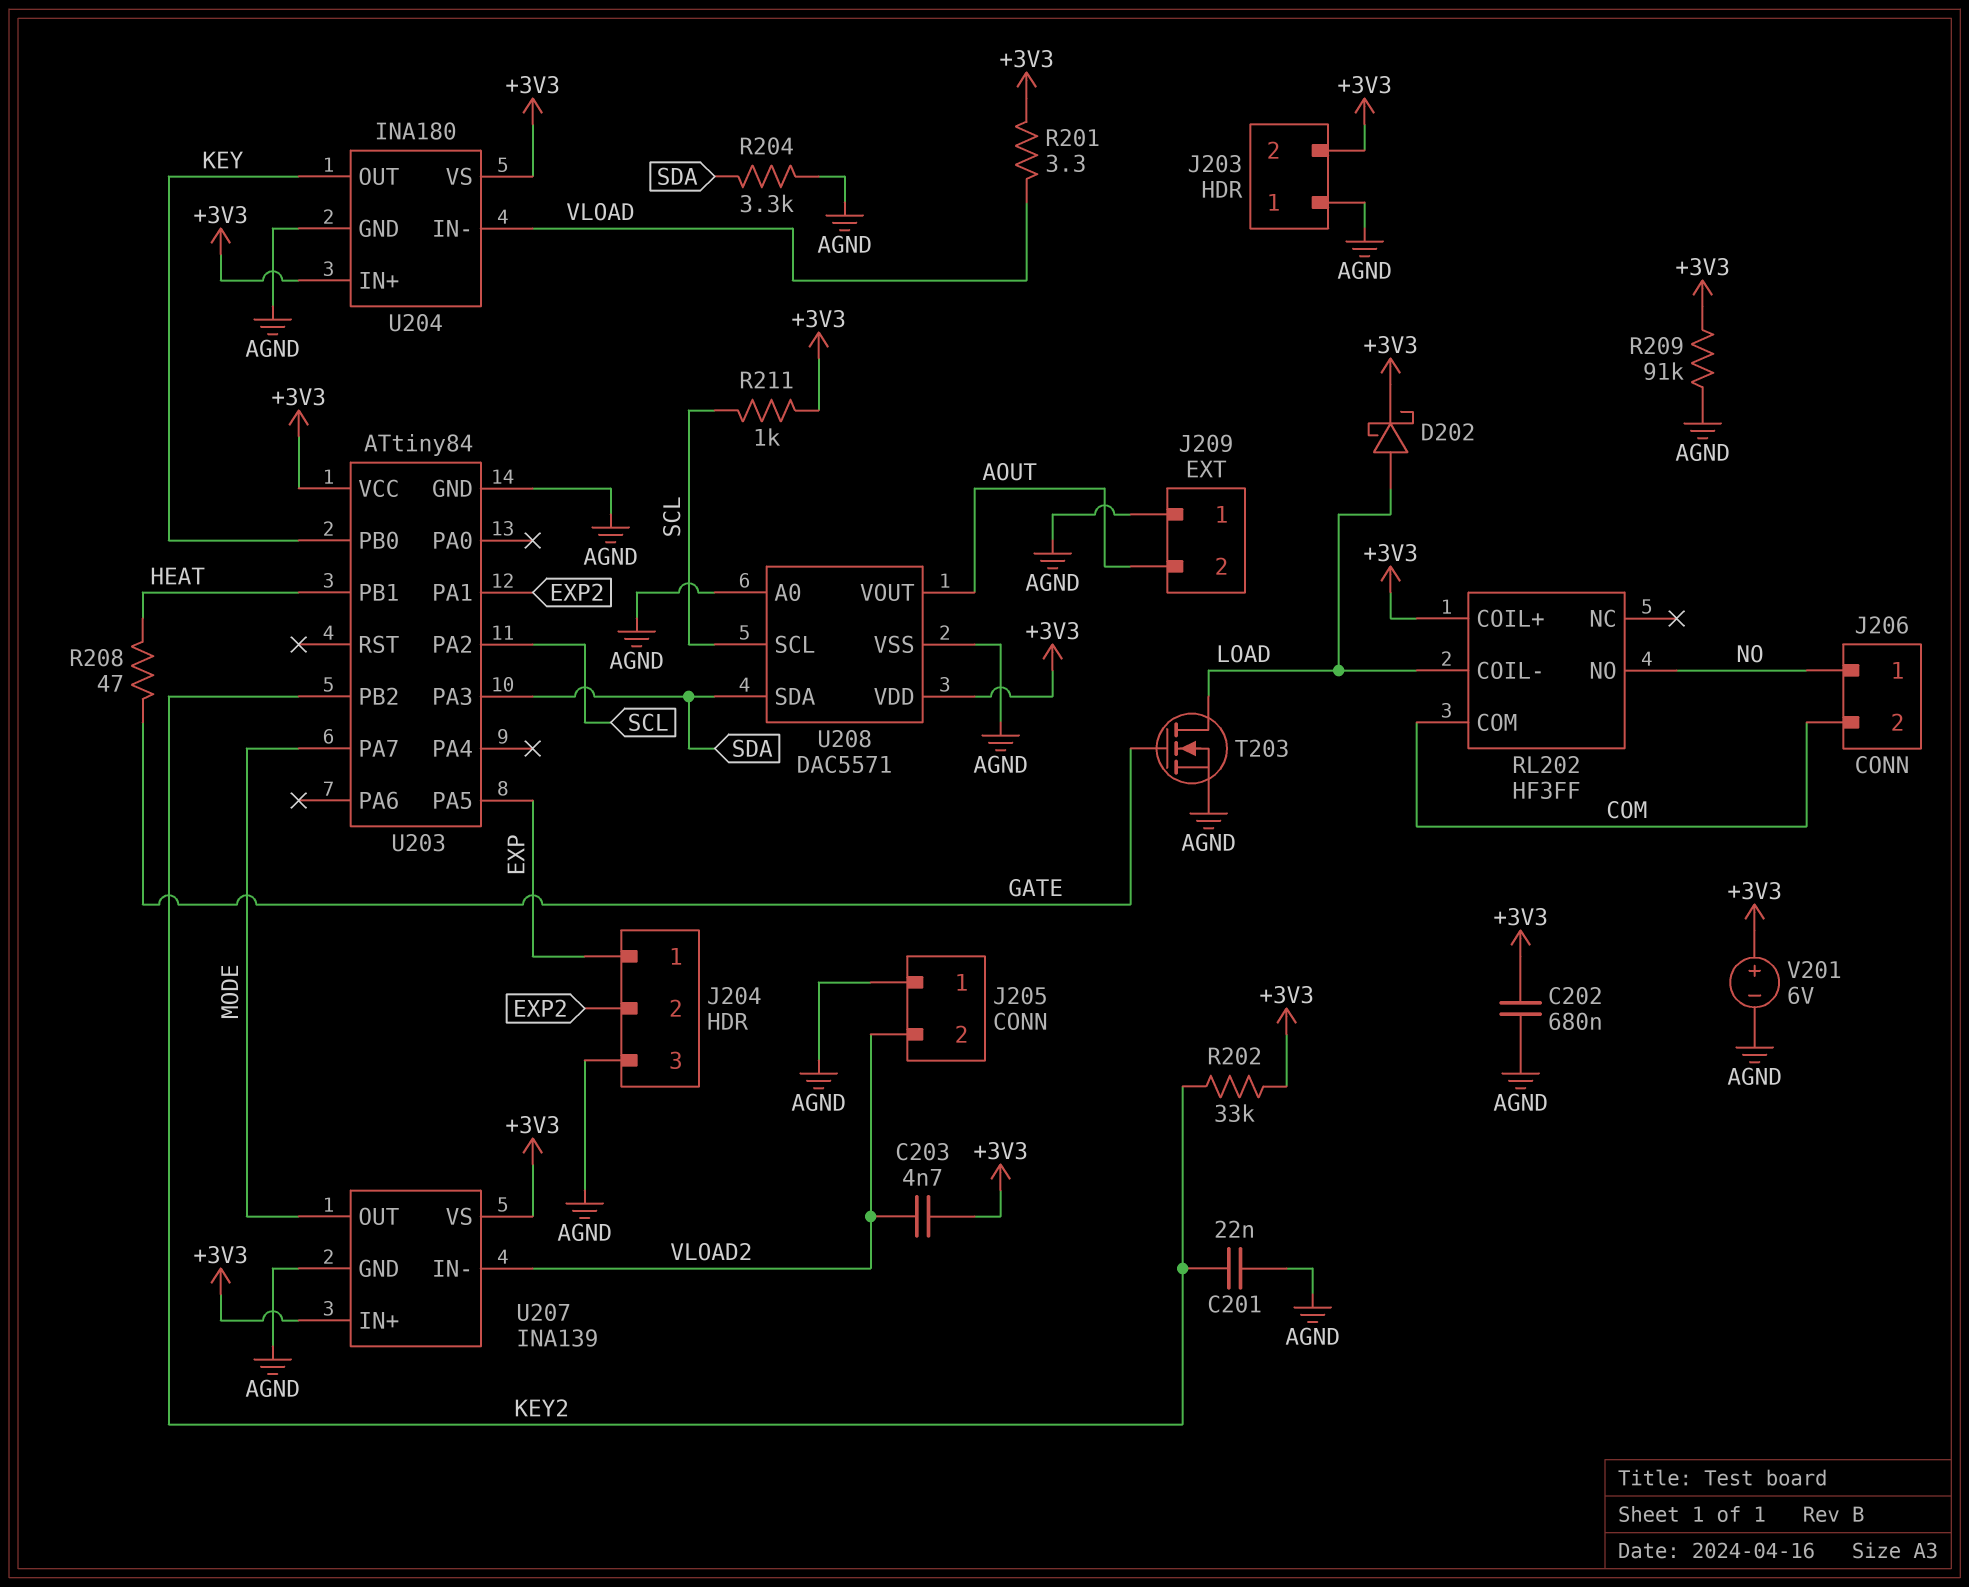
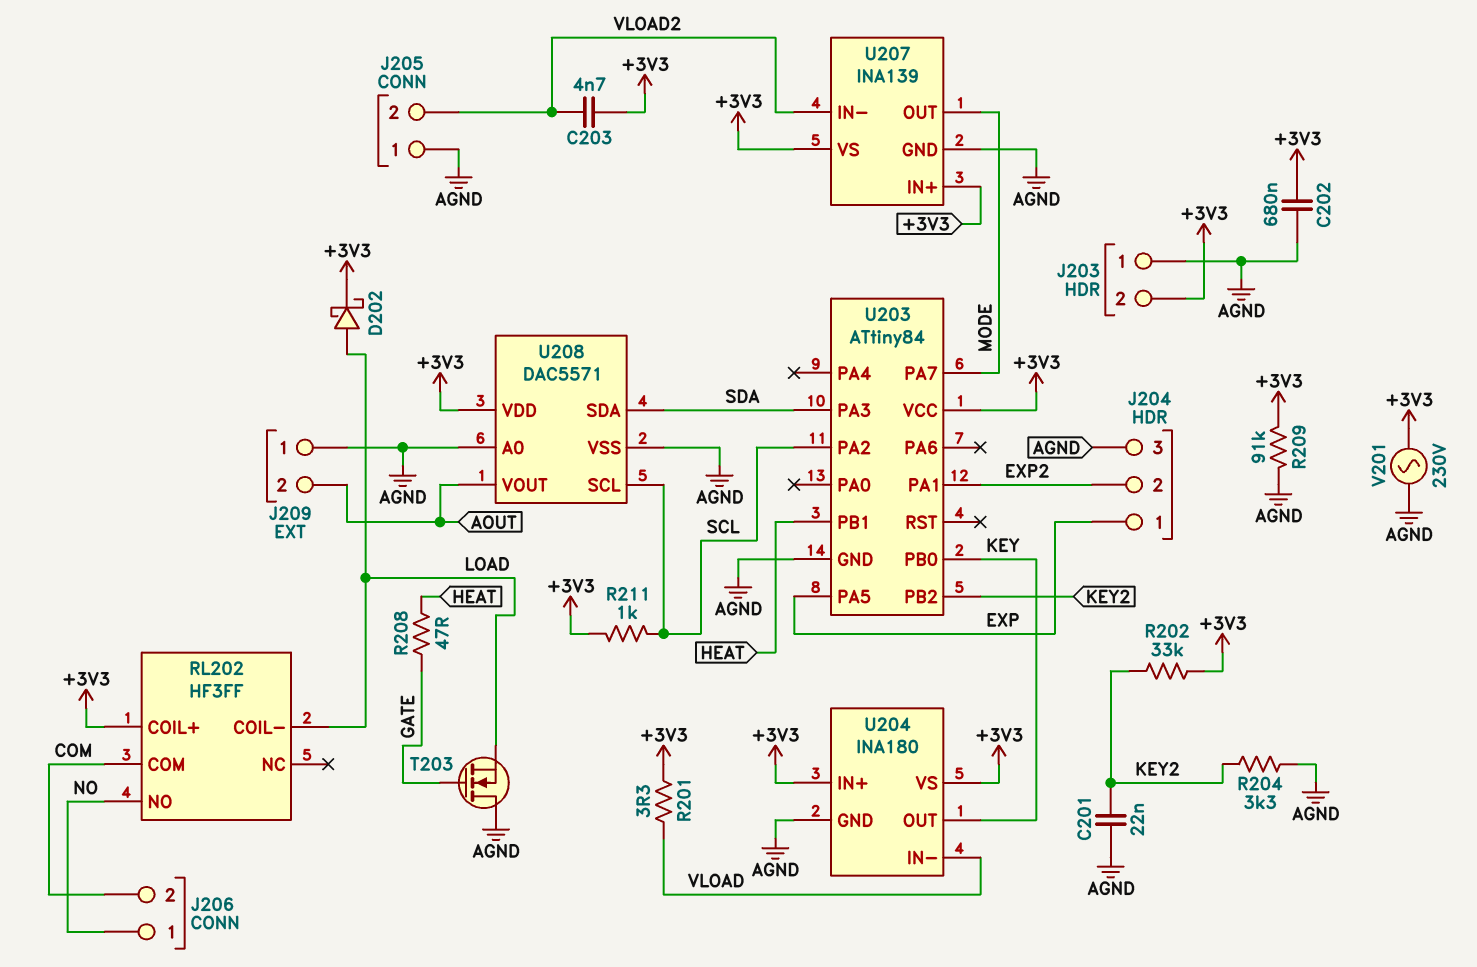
R204: 3.3k (AGND, SDA) -> 3.3k (AGND, KEY2)
T203: NMOS (G GATE, D LOAD, S AGND) -> NMOS (G GATE, D AGND, S LOAD)
V201: 6V (plus +3V3, minus AGND) -> AC 230V (+3V3, AGND)

